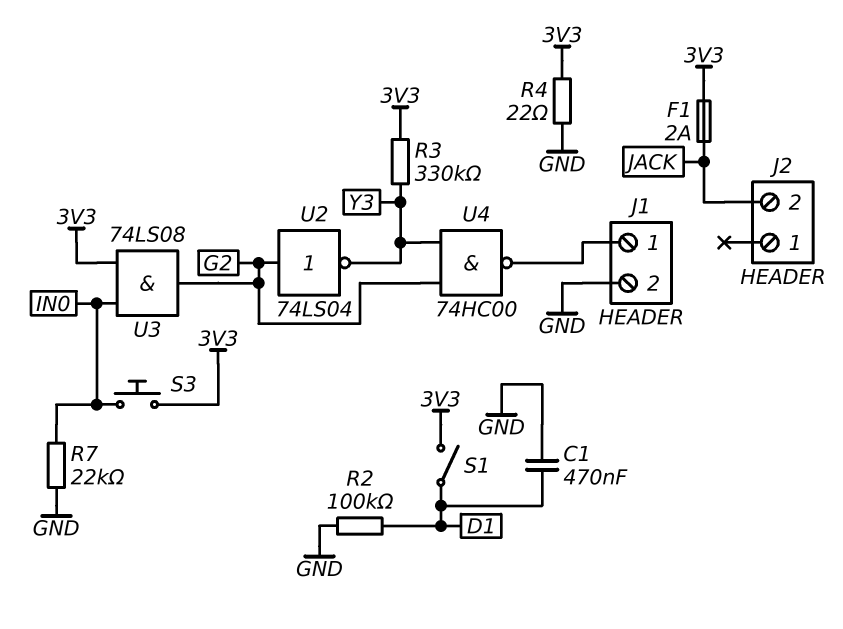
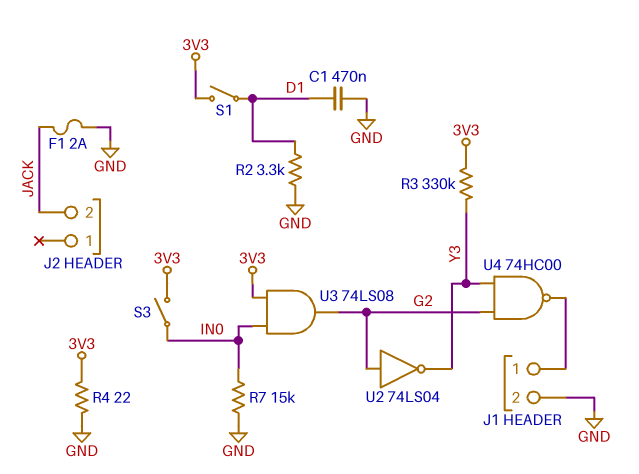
F1: 2A (3V3, JACK) -> 2A (GND, JACK)
R2: 100k (D1, GND) -> 3.3k (D1, GND)
R7: 22k (GND, IN0) -> 15k (GND, IN0)
S3: button (3V3, IN0) -> switch (3V3, IN0)

